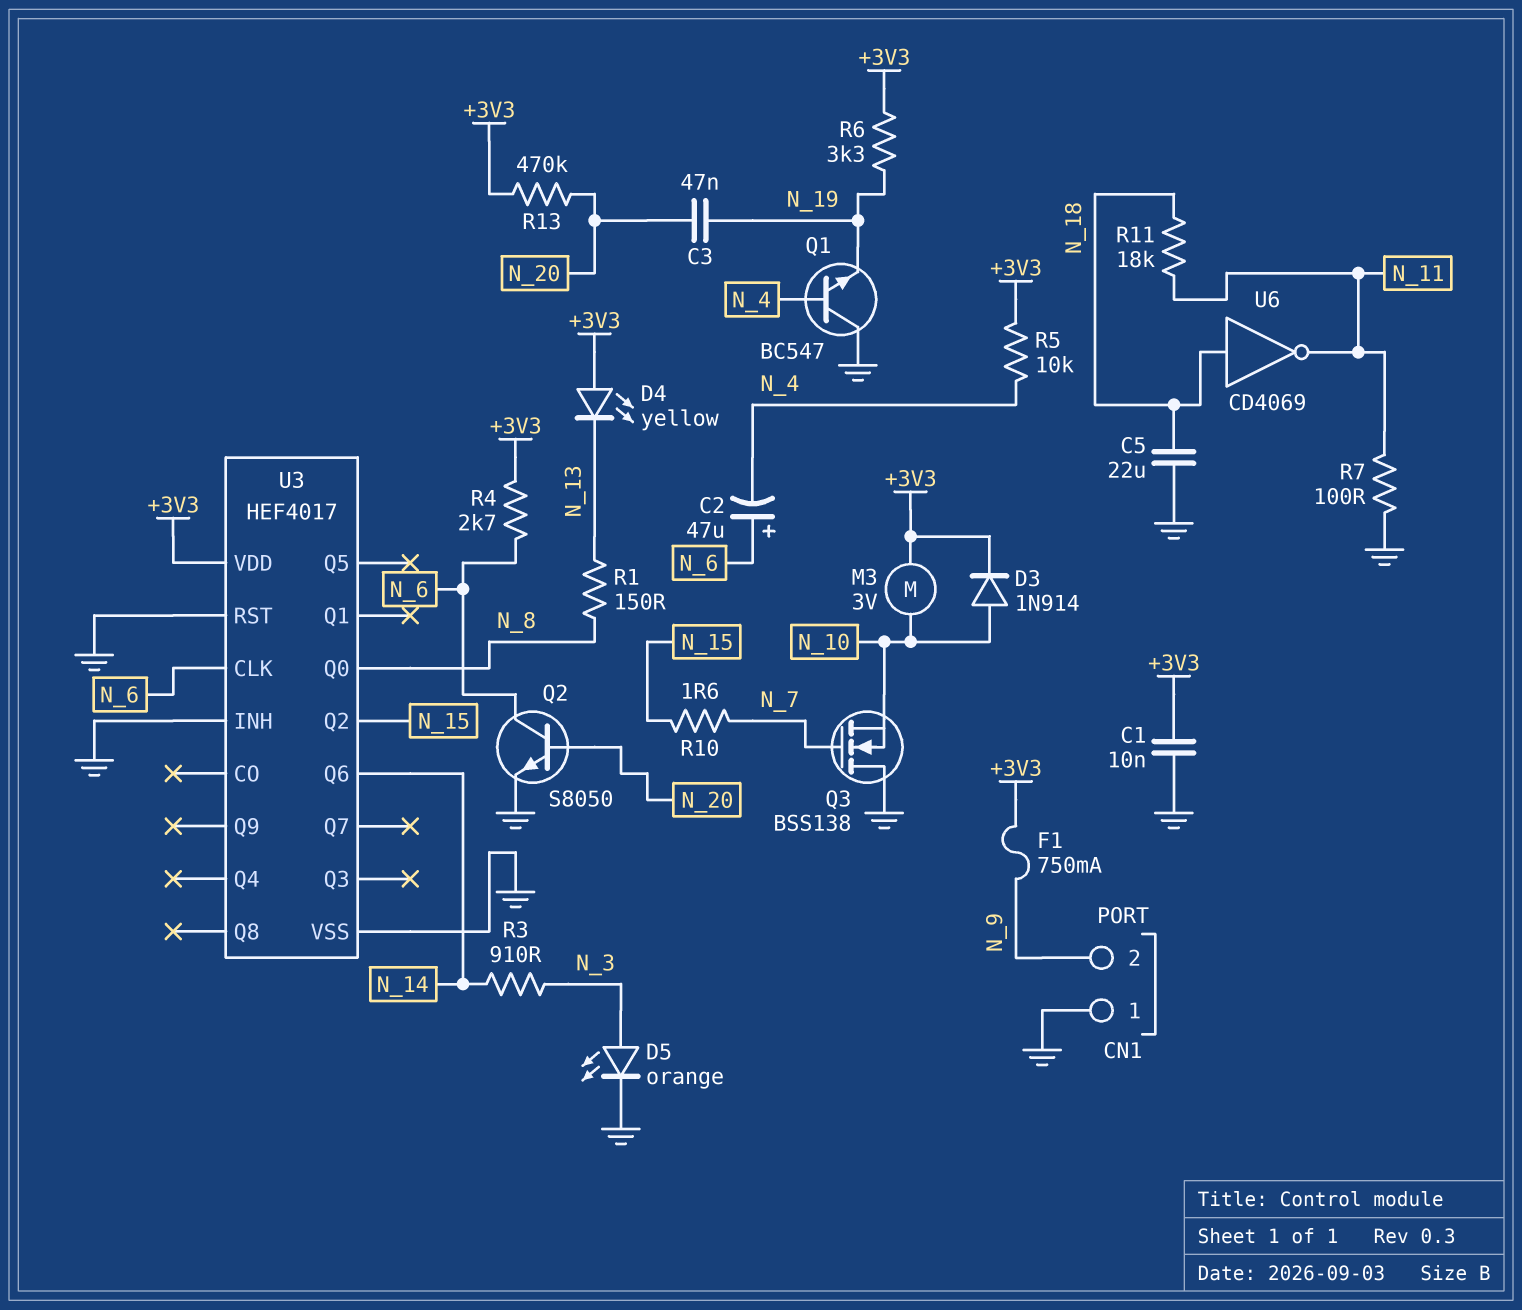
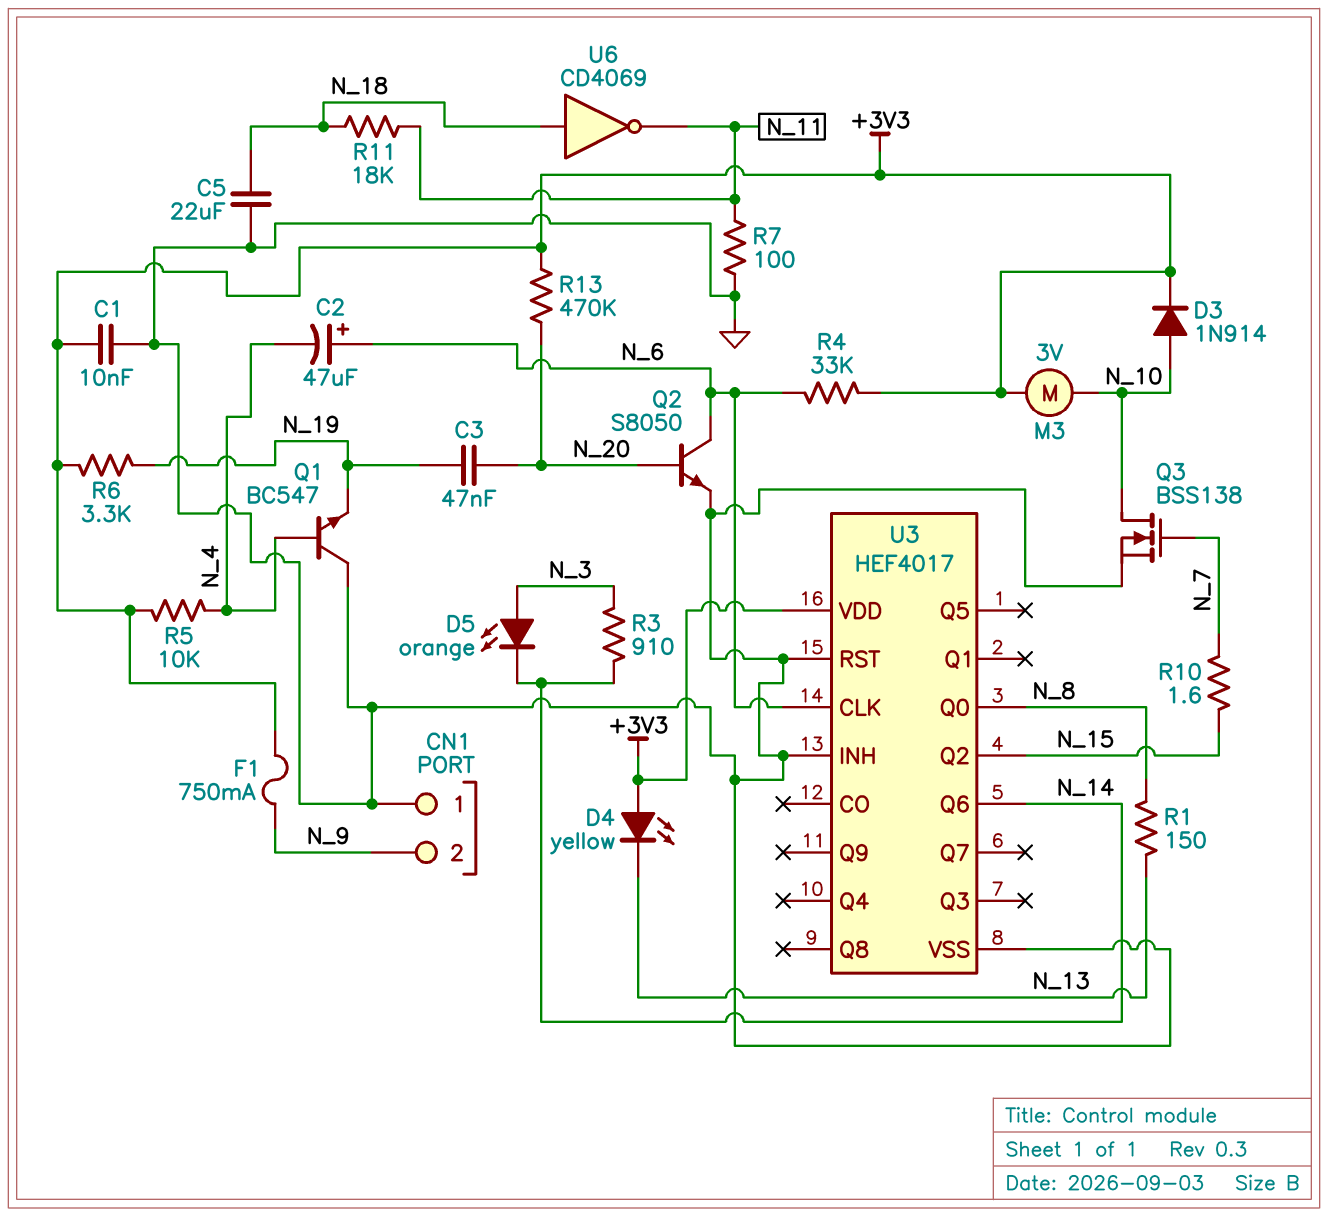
D5: LED orange (A N_3, K GND) -> LED orange (A N_3, K N_14)
Q3: NMOS BSS138 (G N_7, D GND, S N_10) -> NMOS BSS138 (G N_7, D N_10, S GND)
R4: 2.7k (+3V3, N_6) -> 33k (+3V3, N_6)

